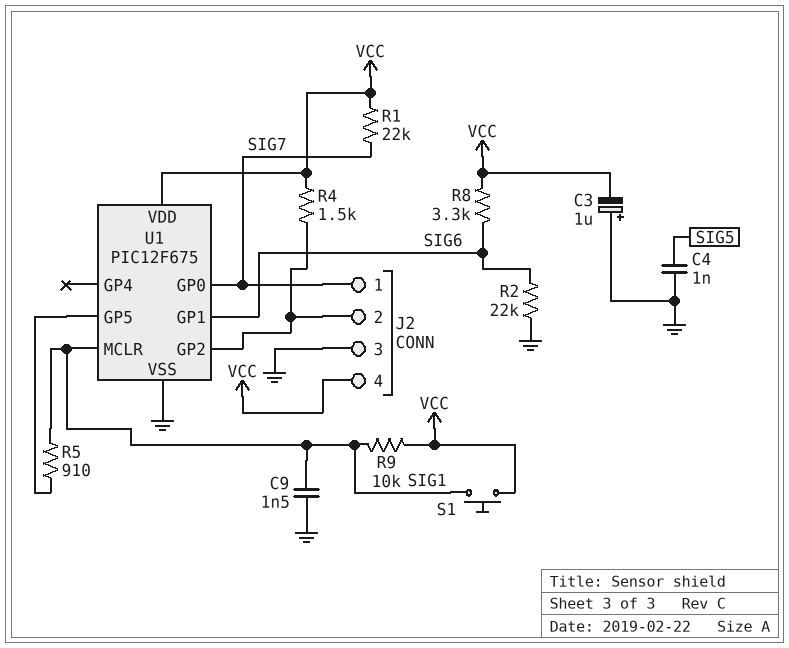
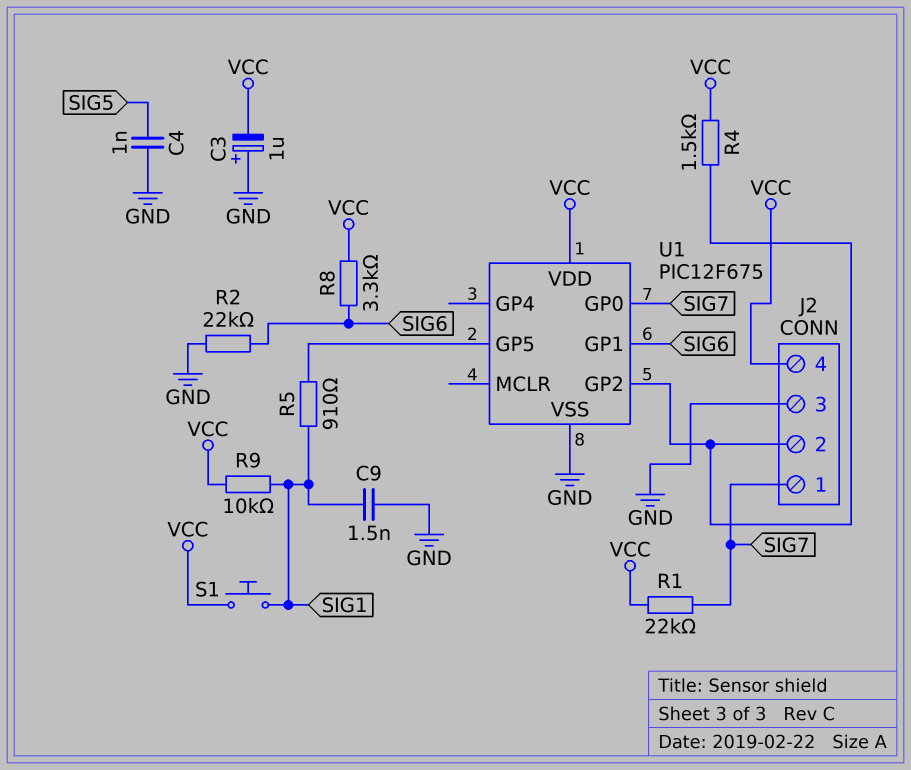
U1 pin MCLR: SIG1 -> none

